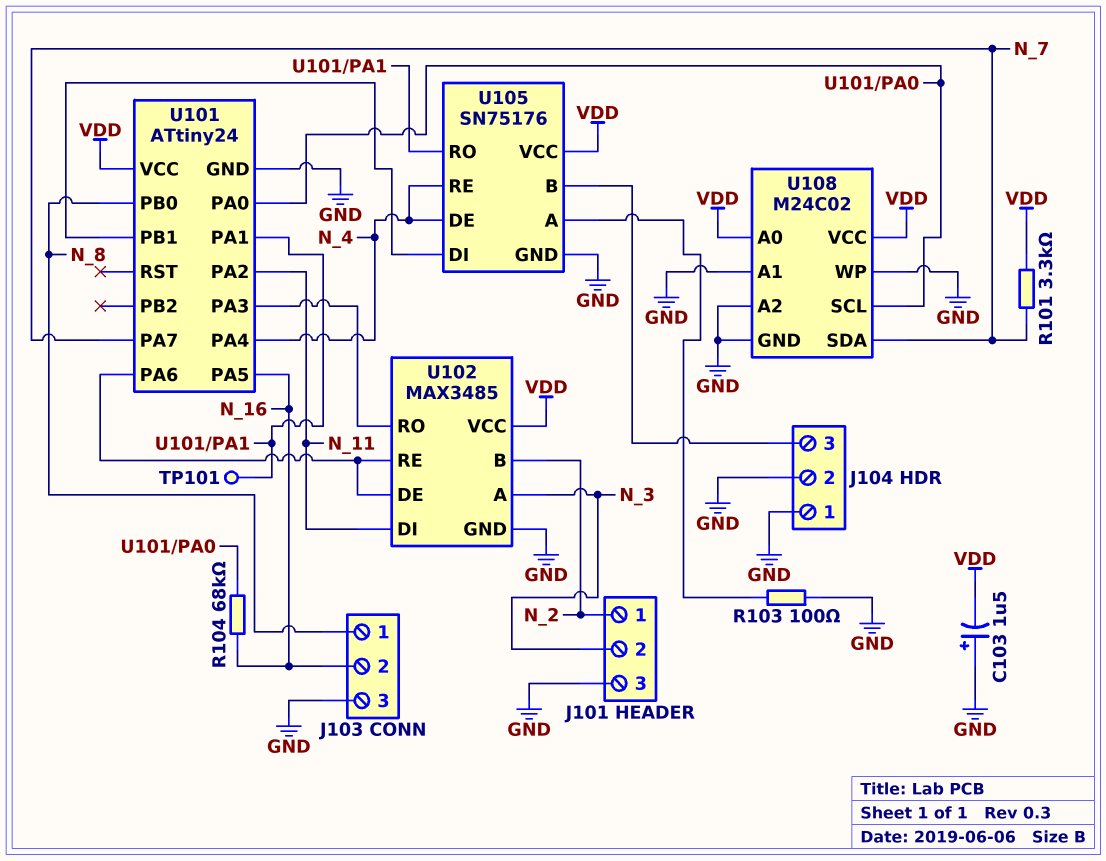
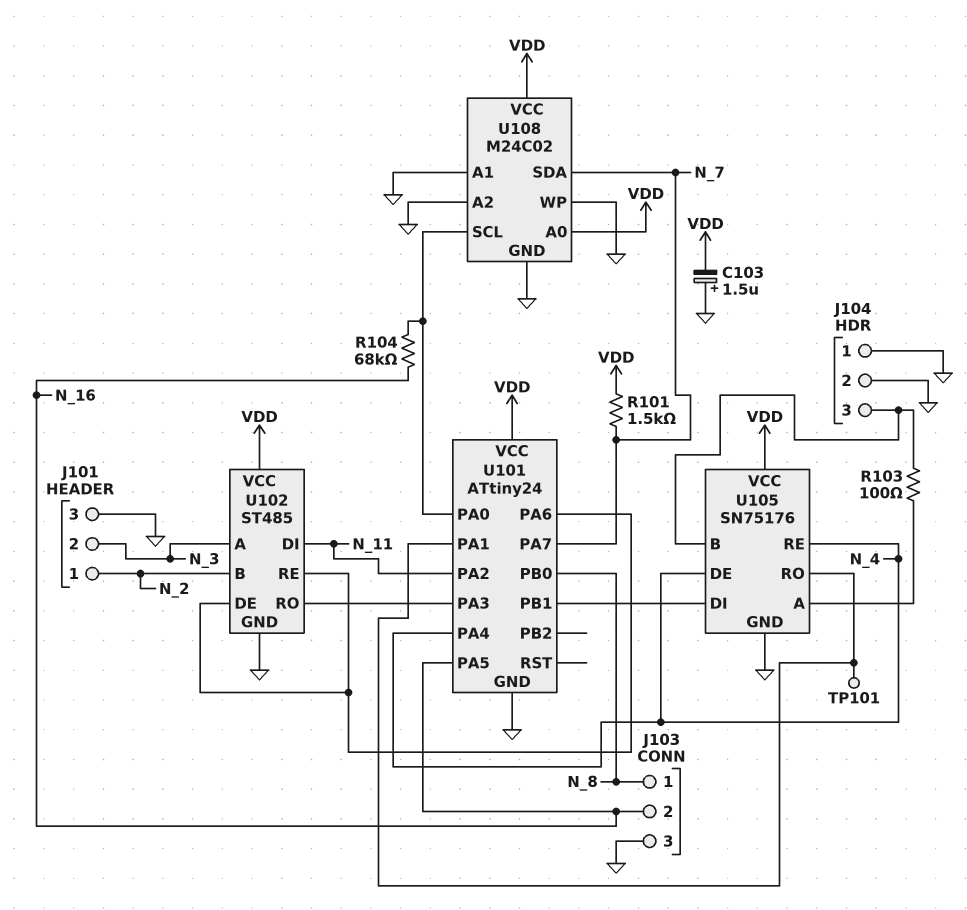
R101: 3.3k (N_7, VDD) -> 1.5k (N_7, VDD)
R103: 100 (GND, U105/A) -> 100 (J104/3, U105/A)
U102: MAX3485 -> ST485

